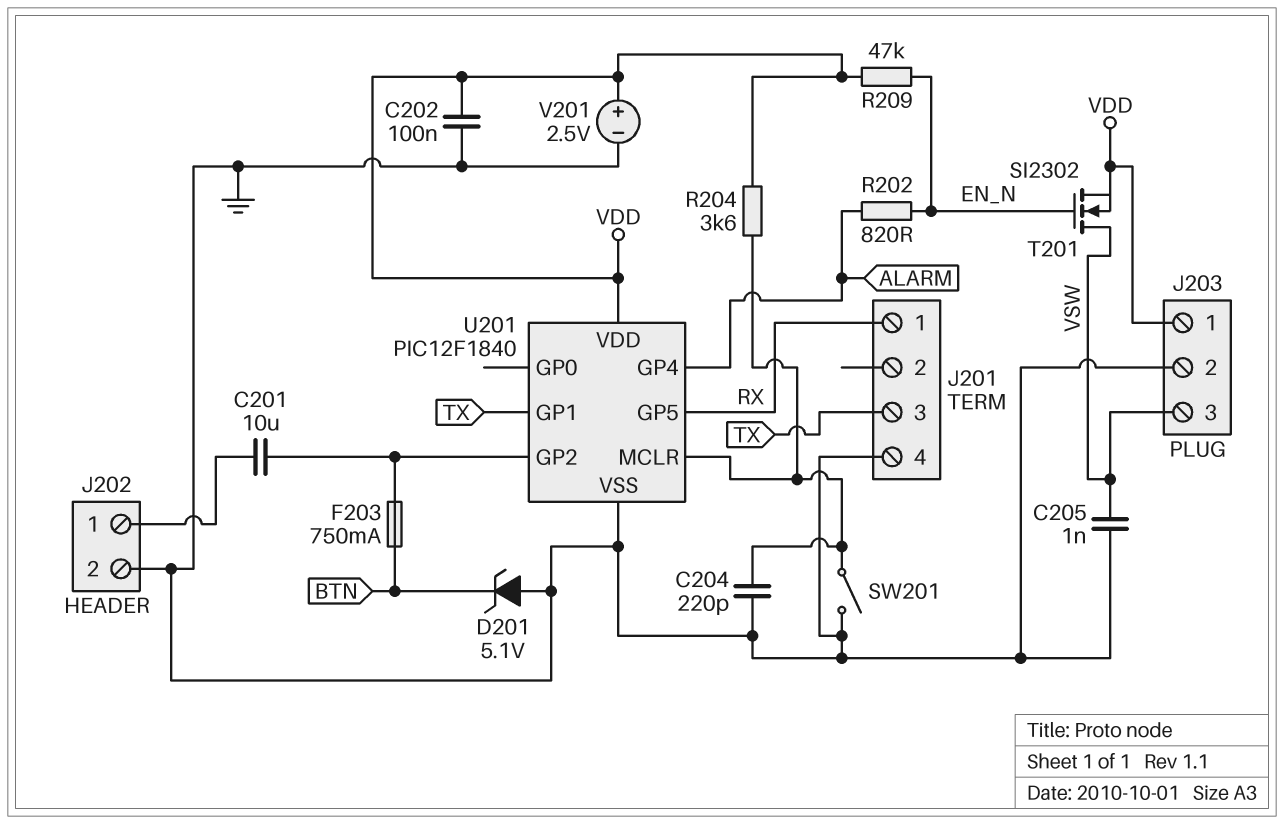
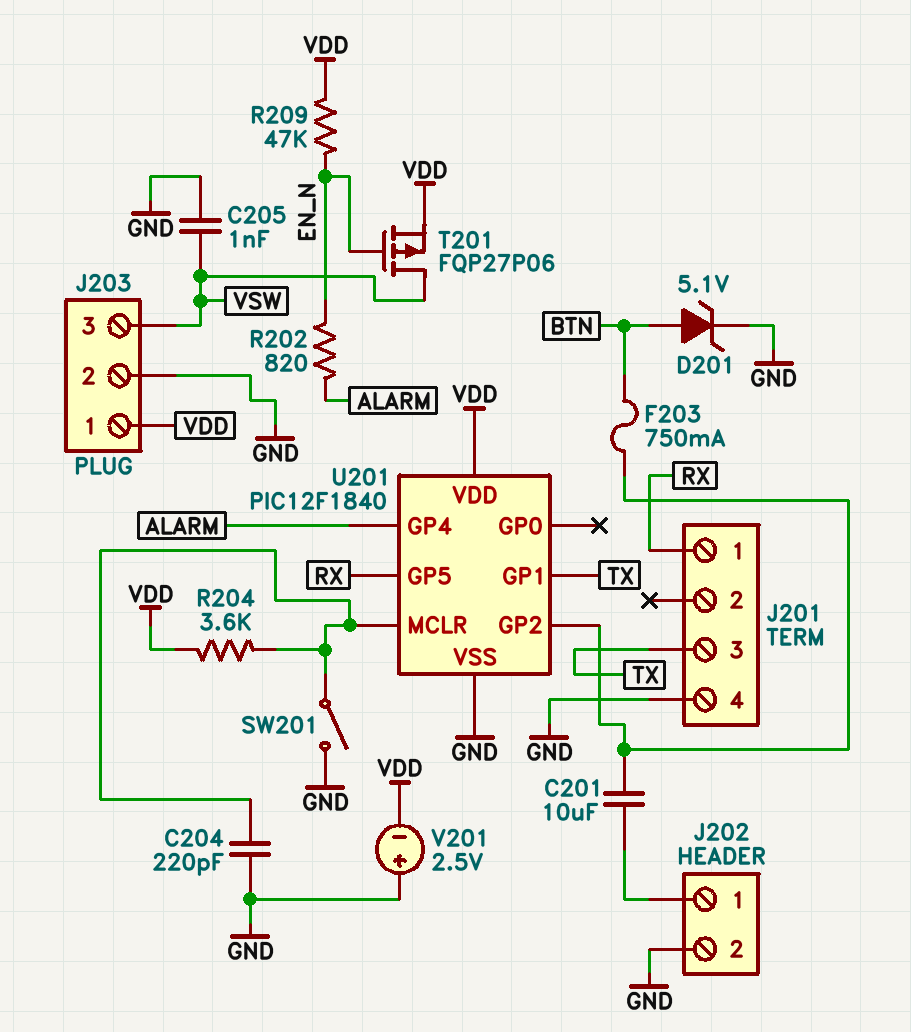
C202: 100nF (GND, VDD) -> none
D201: zener 5.1V (A GND, K BTN) -> zener 5.1V (A BTN, K GND)
T201: NMOS SI2302 (G EN_N, D VSW, S VDD) -> PMOS FQP27P06 (G EN_N, D VSW, S VDD)
V201: 2.5V (plus VDD, minus GND) -> 2.5V (plus GND, minus VDD)

